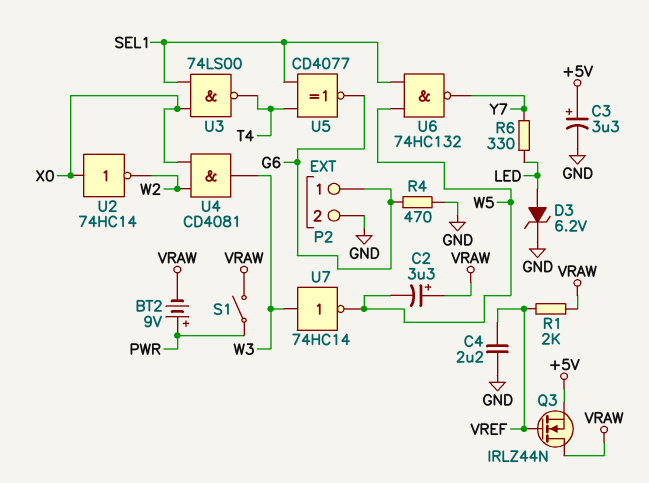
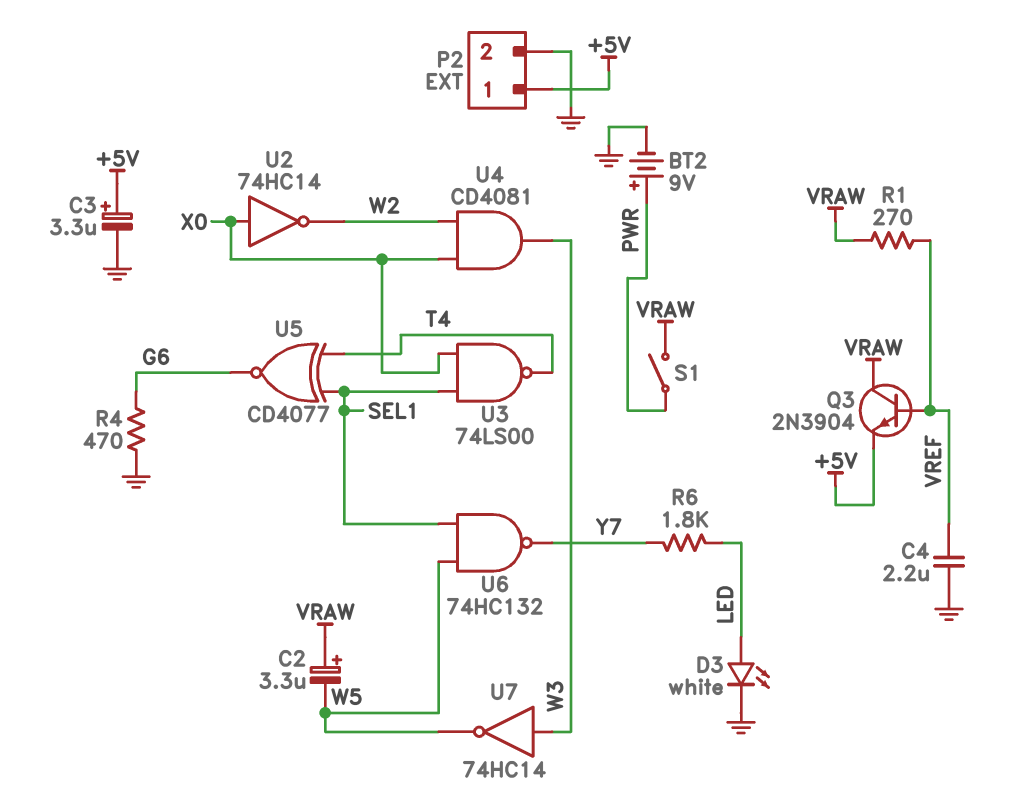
BT2: 9V (plus PWR, minus VRAW) -> 9V (plus PWR, minus GND)
D3: zener 6.2V (A LED, K GND) -> LED white (A LED, K GND)
P2 pin 1: G6 -> +5V
Q3: NMOS IRLZ44N (G VREF, D VRAW, S +5V) -> NPN 2N3904 (B VREF, C VRAW, E +5V)
R1: 2k (VRAW, VREF) -> 270 (VRAW, VREF)
R6: 330 (LED, Y7) -> 1.8k (LED, Y7)

